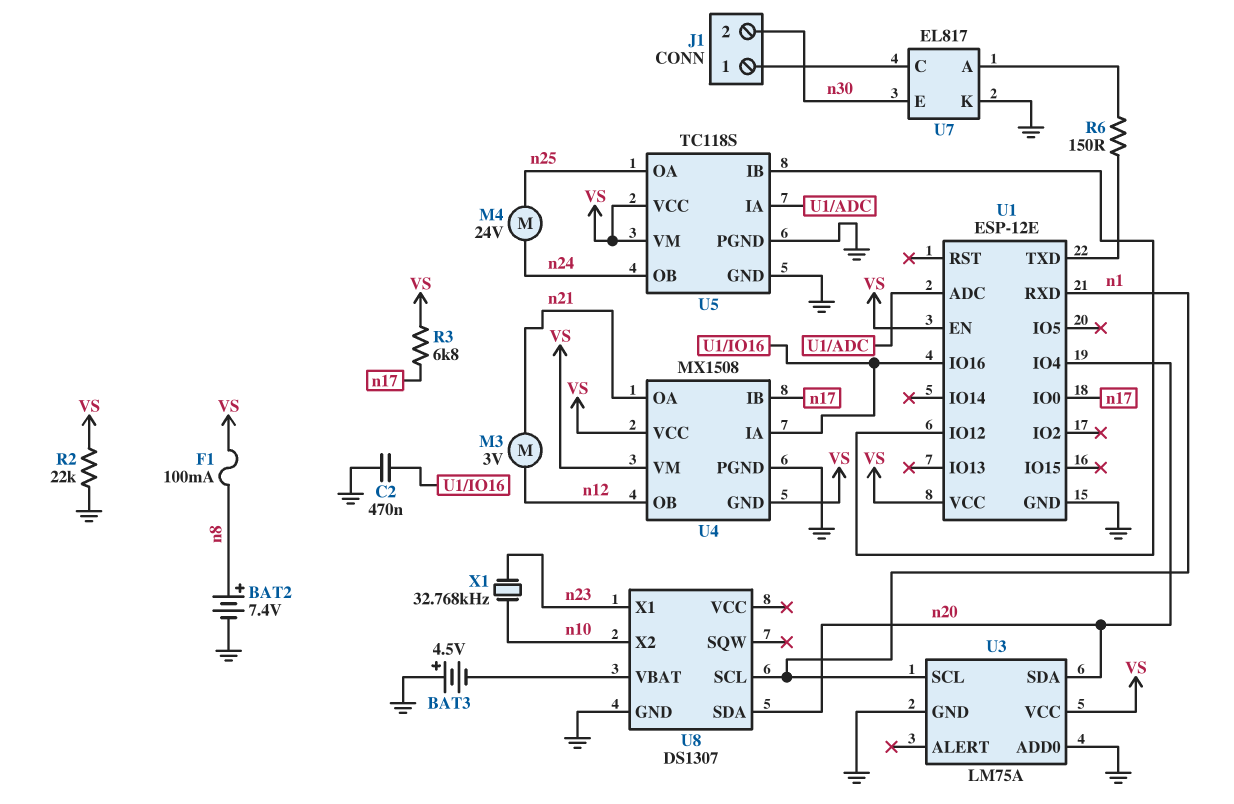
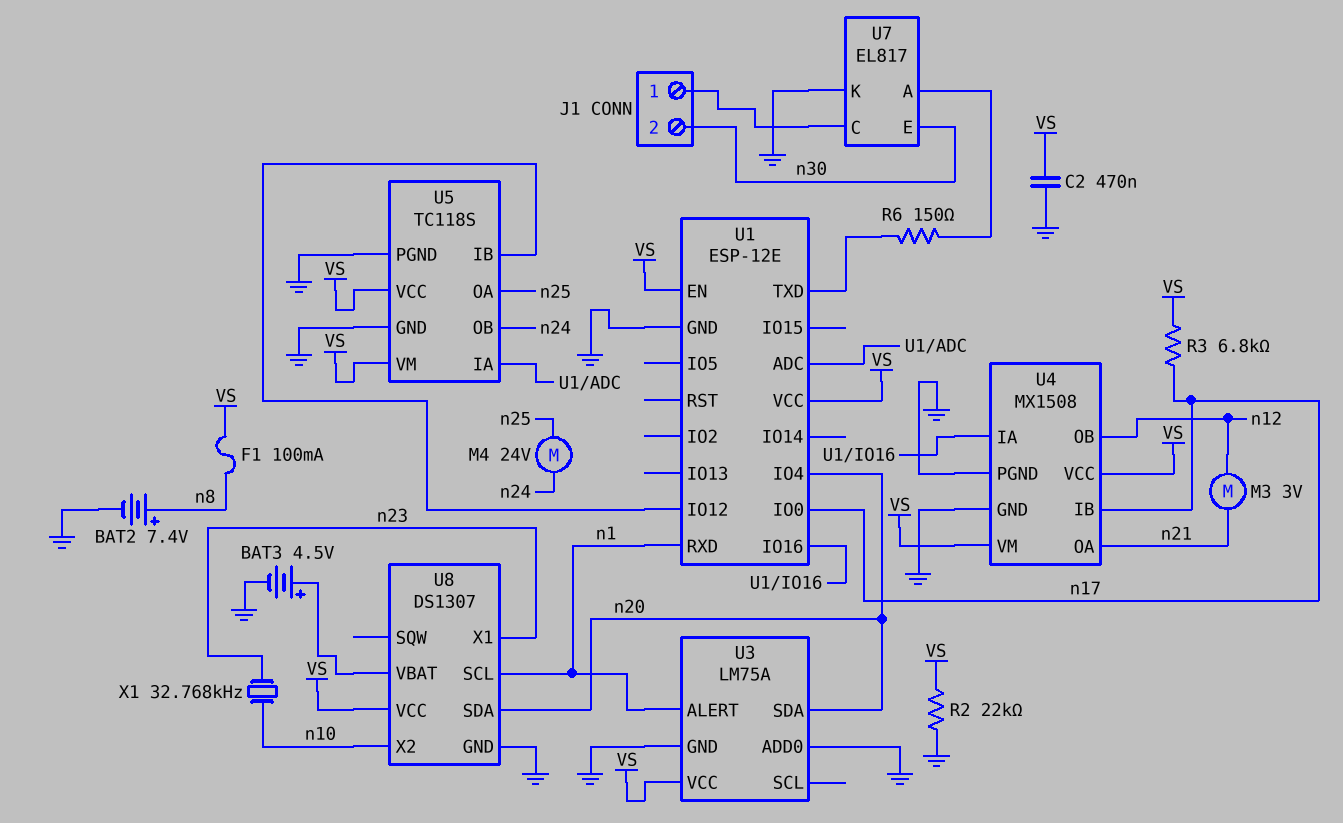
BAT3: 4.5V (plus GND, minus U8/VBAT) -> 4.5V (plus U8/VBAT, minus GND)
C2: 470nF (GND, U1/IO16) -> 470nF (GND, VS)
U3 pin ALERT: none -> n1
U3 pin SCL: n1 -> none
U4 pin GND: VS -> GND
U8 pin VCC: none -> VS

